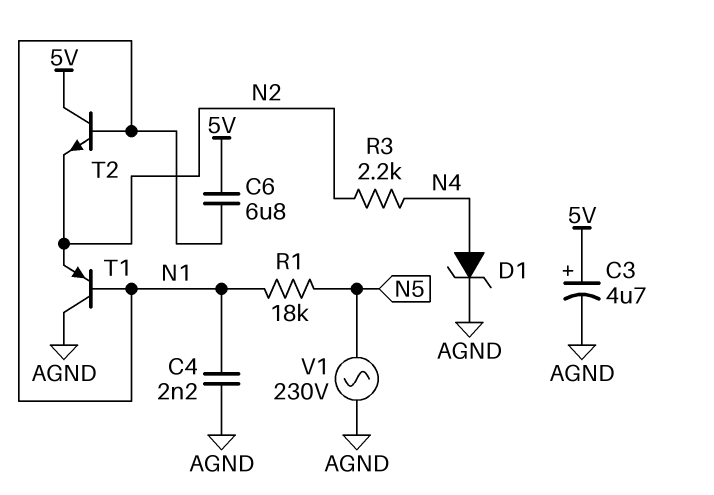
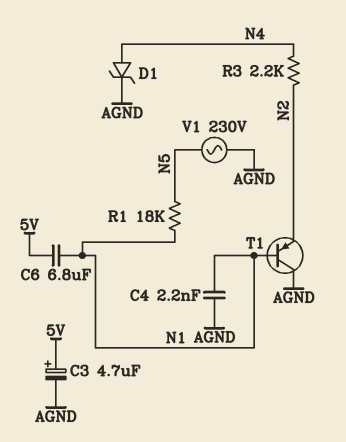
T2: NPN (B N1, C 5V, E N2) -> none

